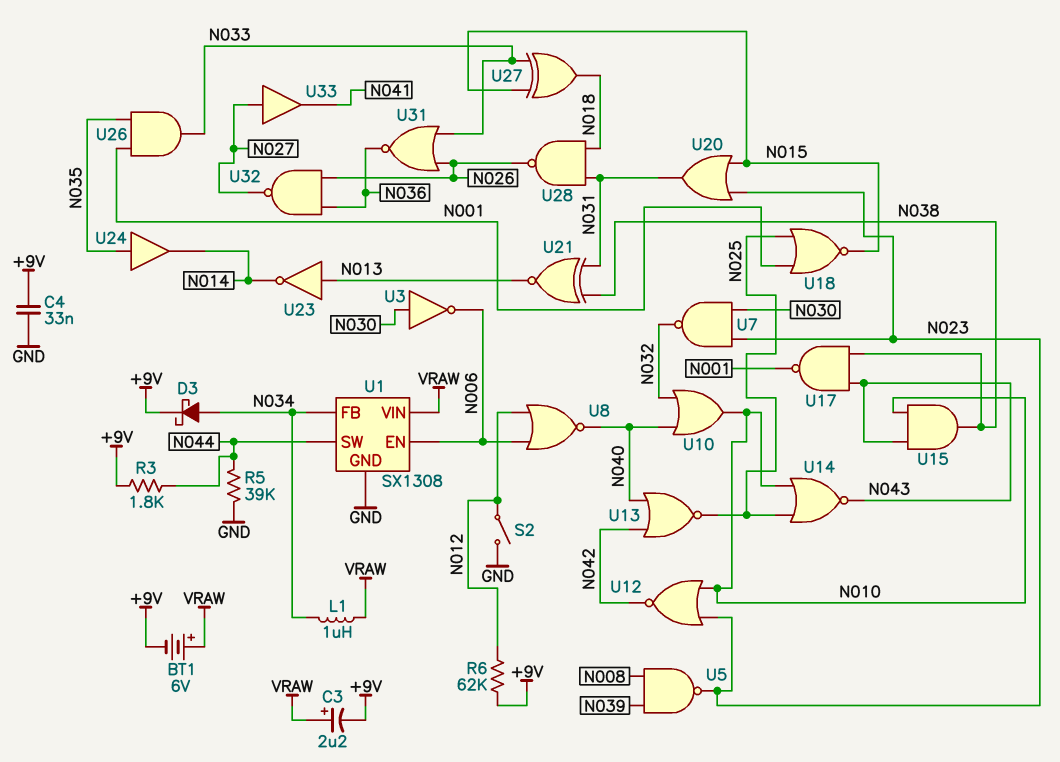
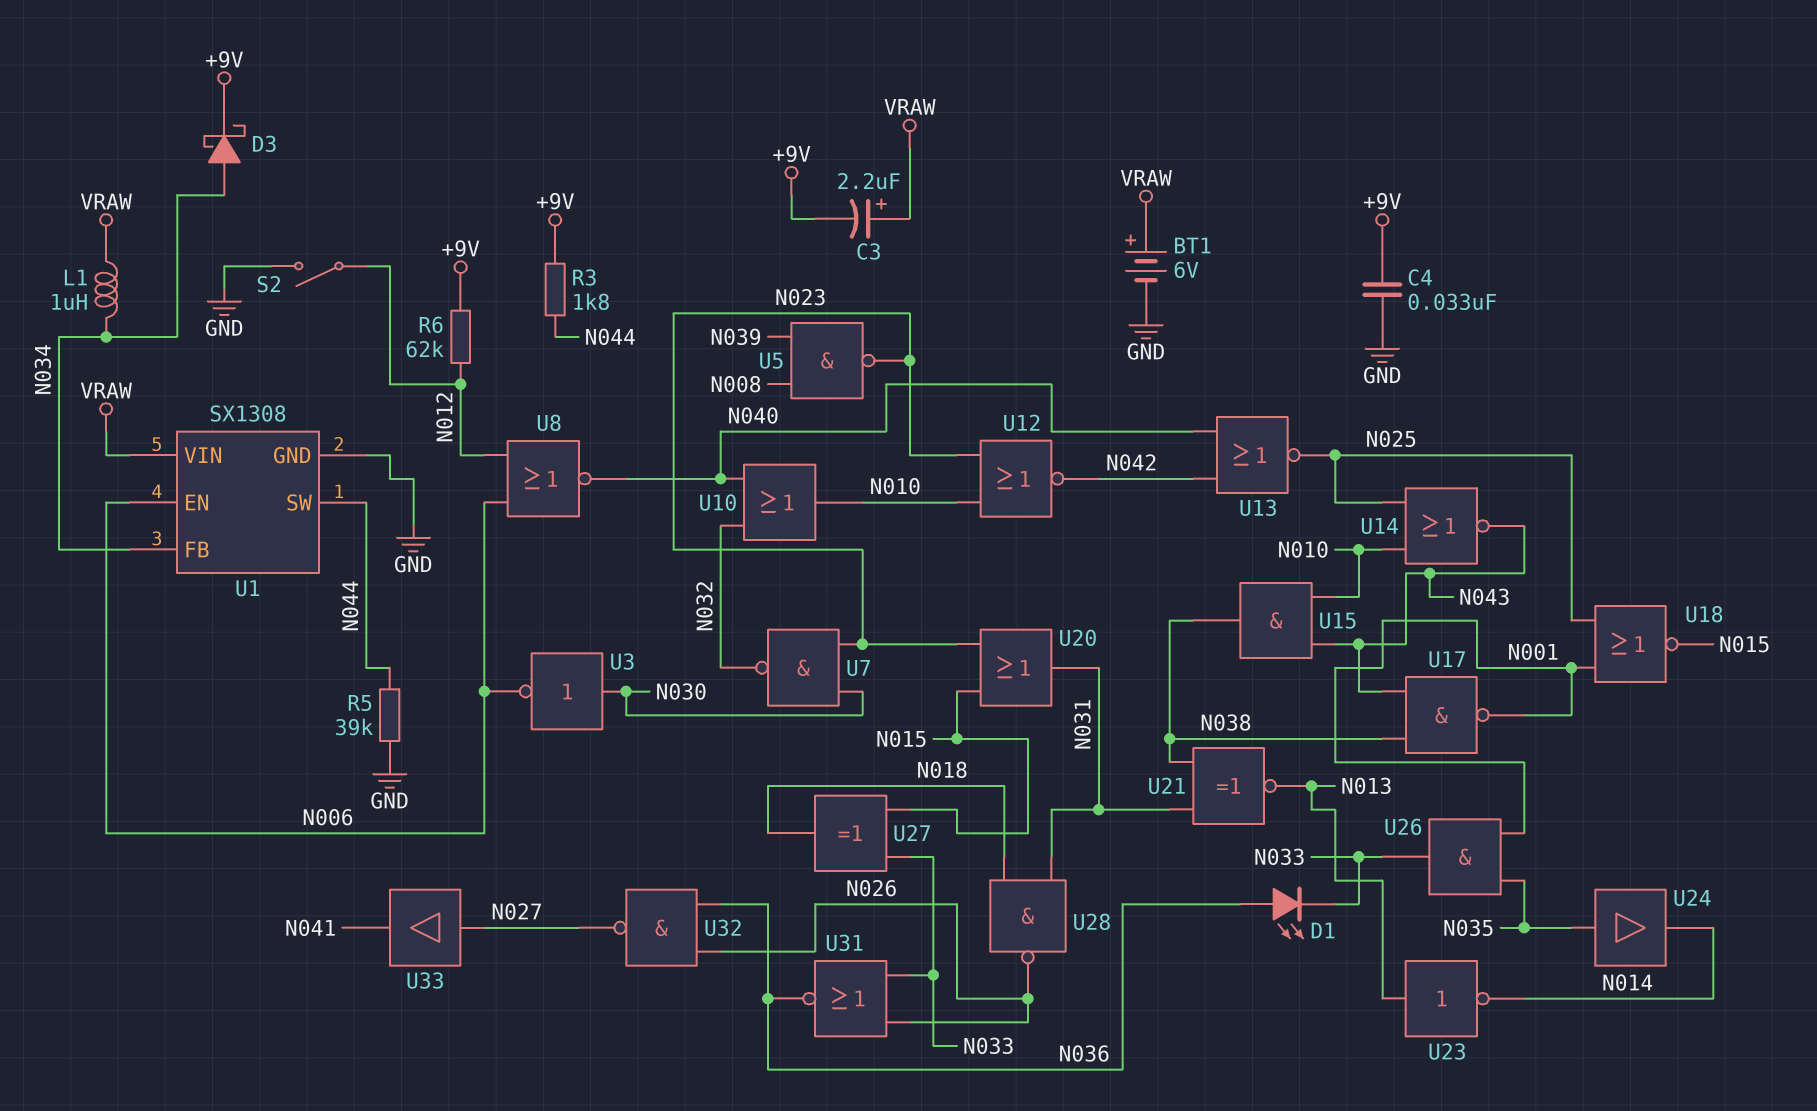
BT1: 6V (plus VRAW, minus +9V) -> 6V (plus VRAW, minus GND)
D1: none -> LED (A N036, K N033)

